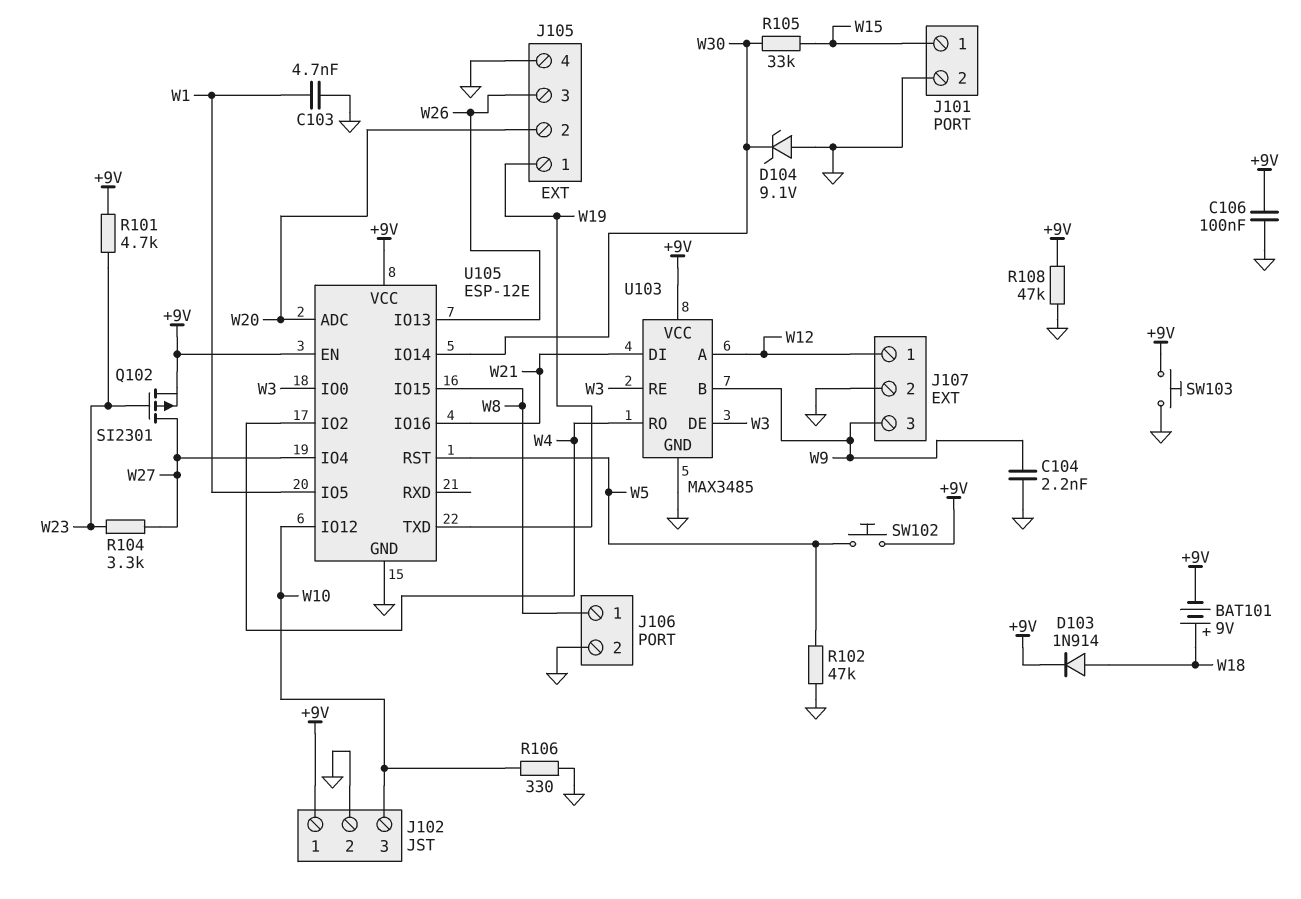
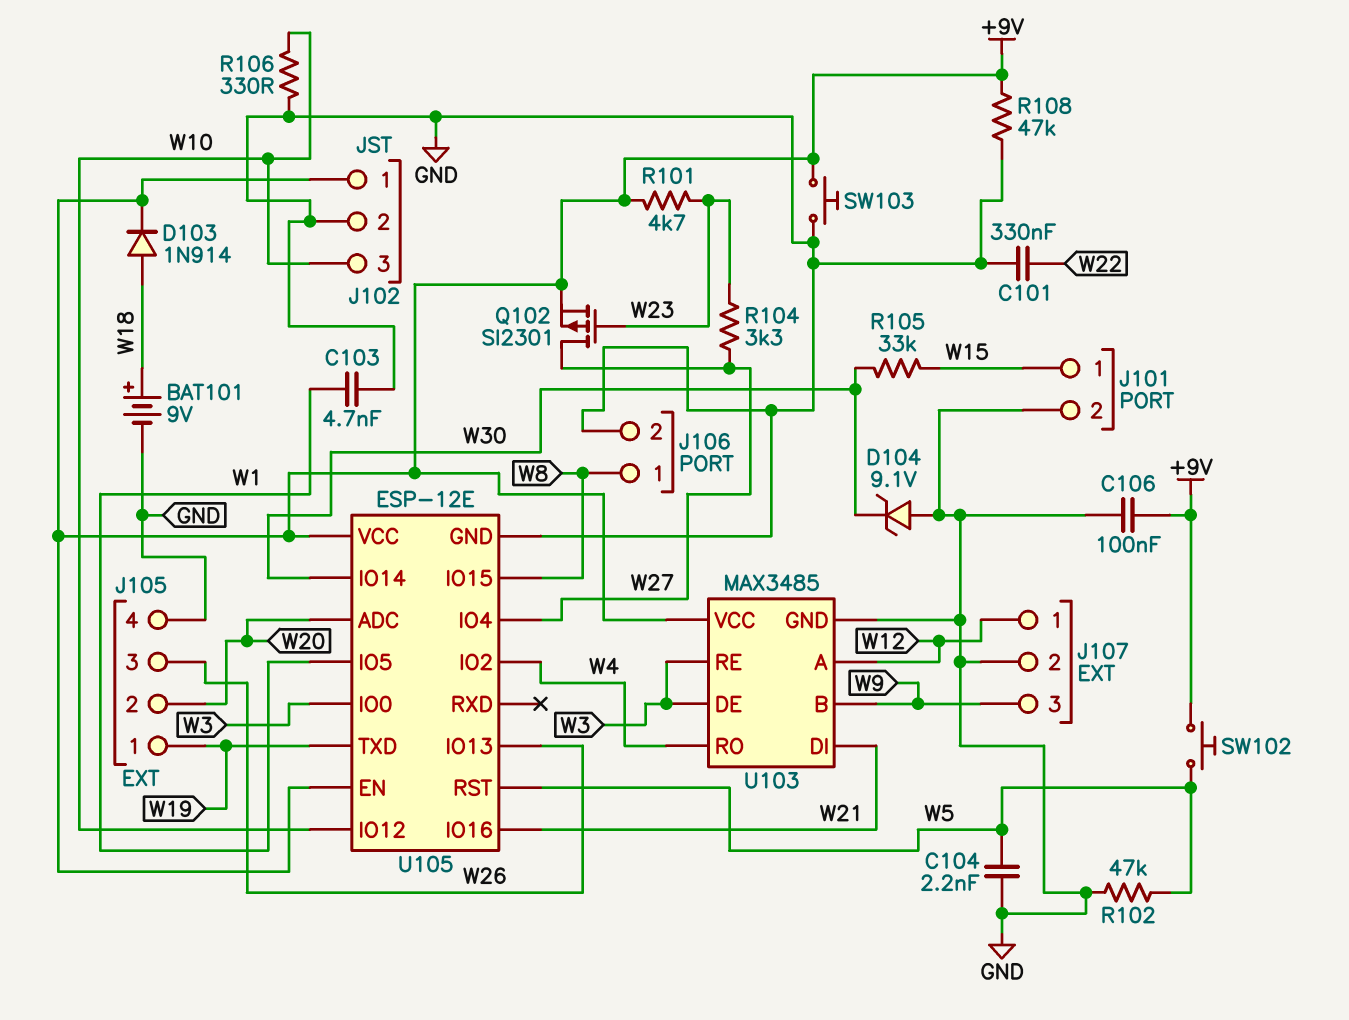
BAT101: 9V (plus W18, minus +9V) -> 9V (plus W18, minus GND)
C101: none -> 330nF (GND, W22)
C104: 2.2nF (GND, W9) -> 2.2nF (GND, W5)

